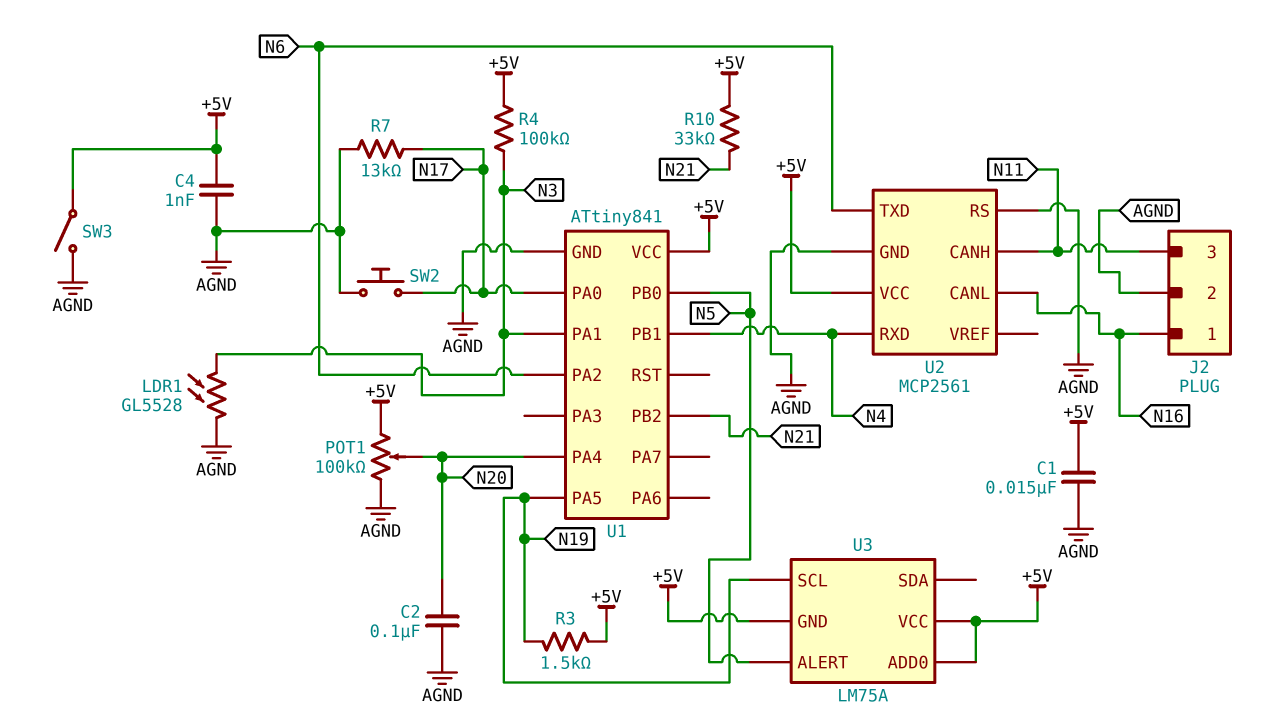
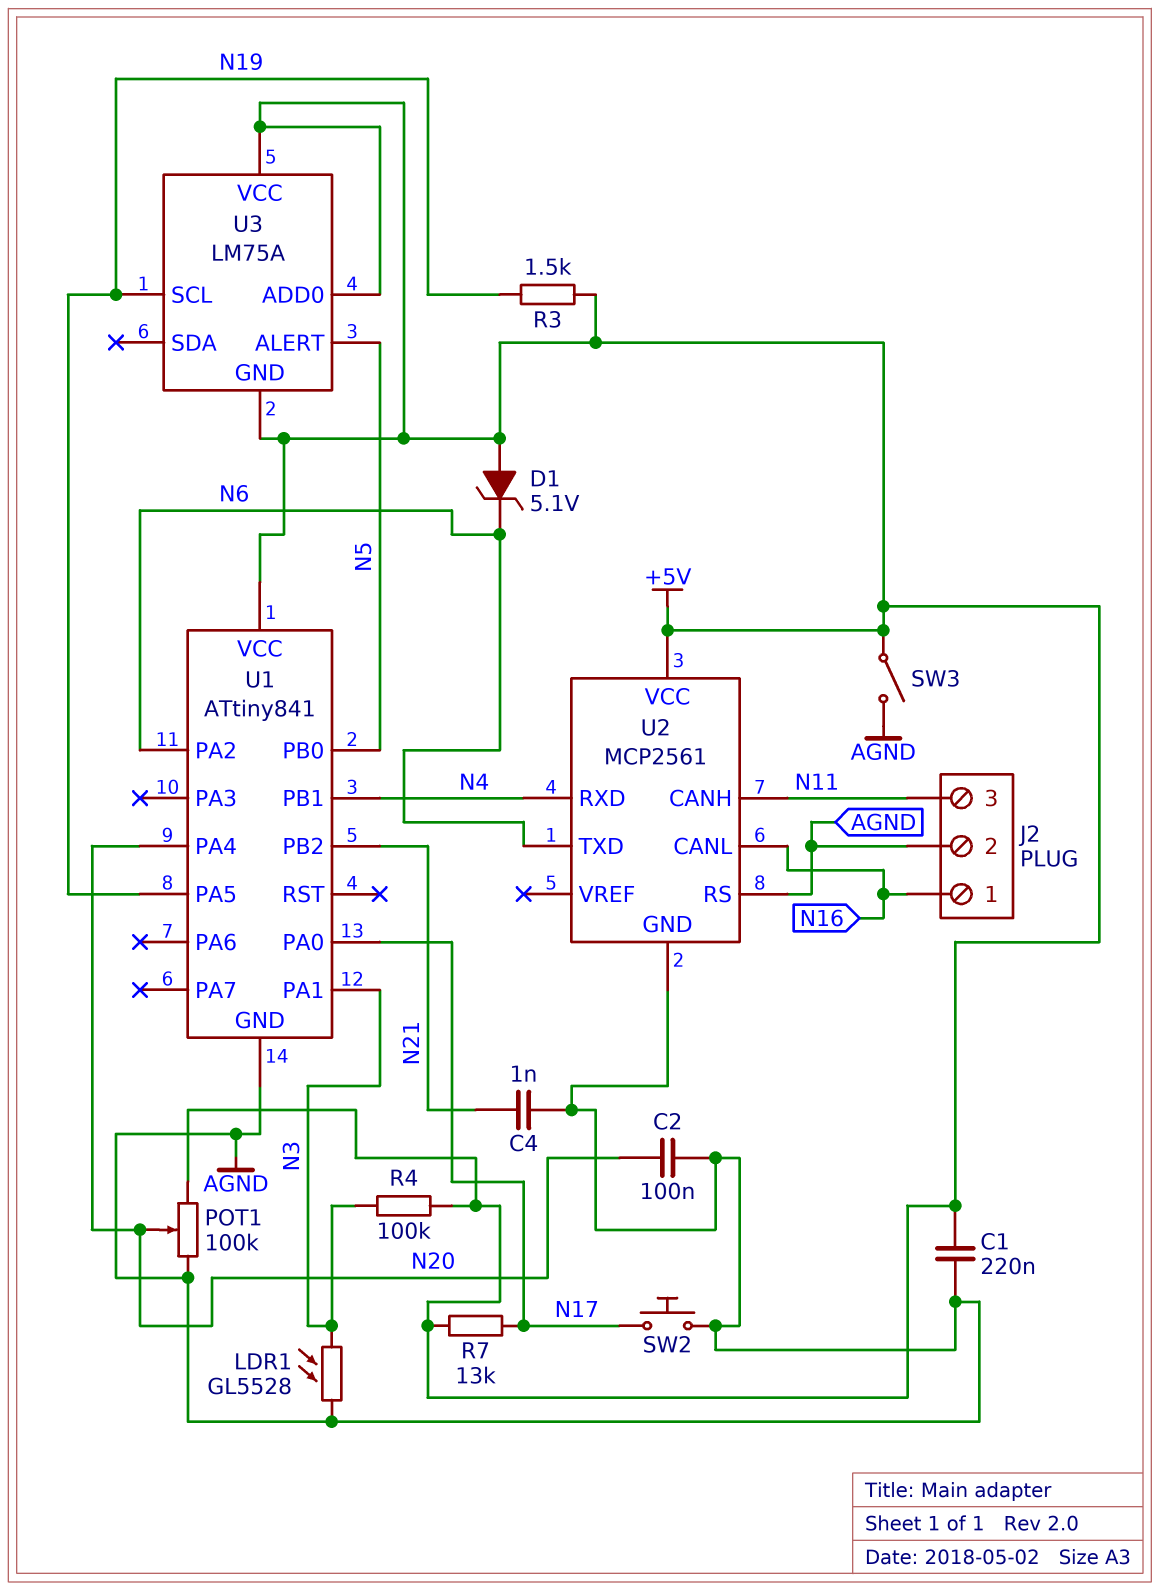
C1: 15nF (+5V, AGND) -> 220nF (+5V, AGND)
C4: 1nF (+5V, AGND) -> 1nF (AGND, N21)
D1: none -> zener 5.1V (A +5V, K N6)
R7: 13k (AGND, N17) -> 13k (+5V, N17)
R10: 33k (+5V, N21) -> none

